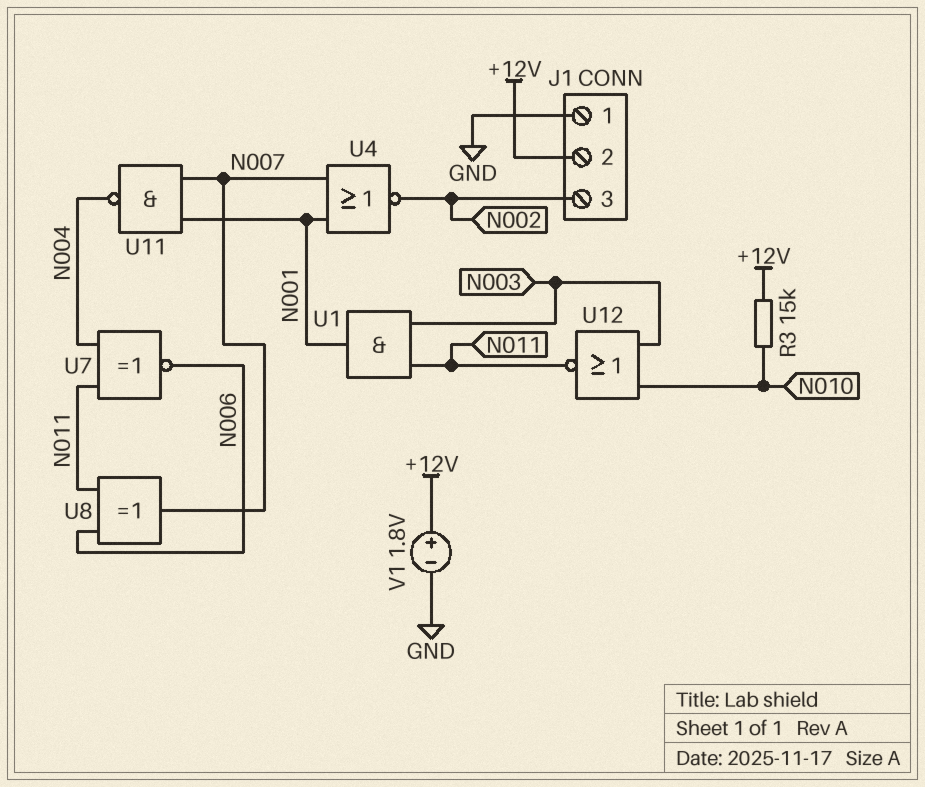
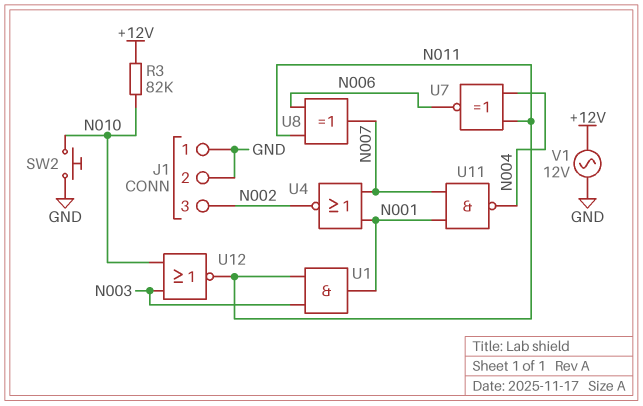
J1 pin 2: +12V -> GND
R3: 15k (+12V, N010) -> 82k (+12V, N010)
SW2: none -> button (GND, N010)
V1: 1.8V (plus +12V, minus GND) -> AC 12V (+12V, GND)

